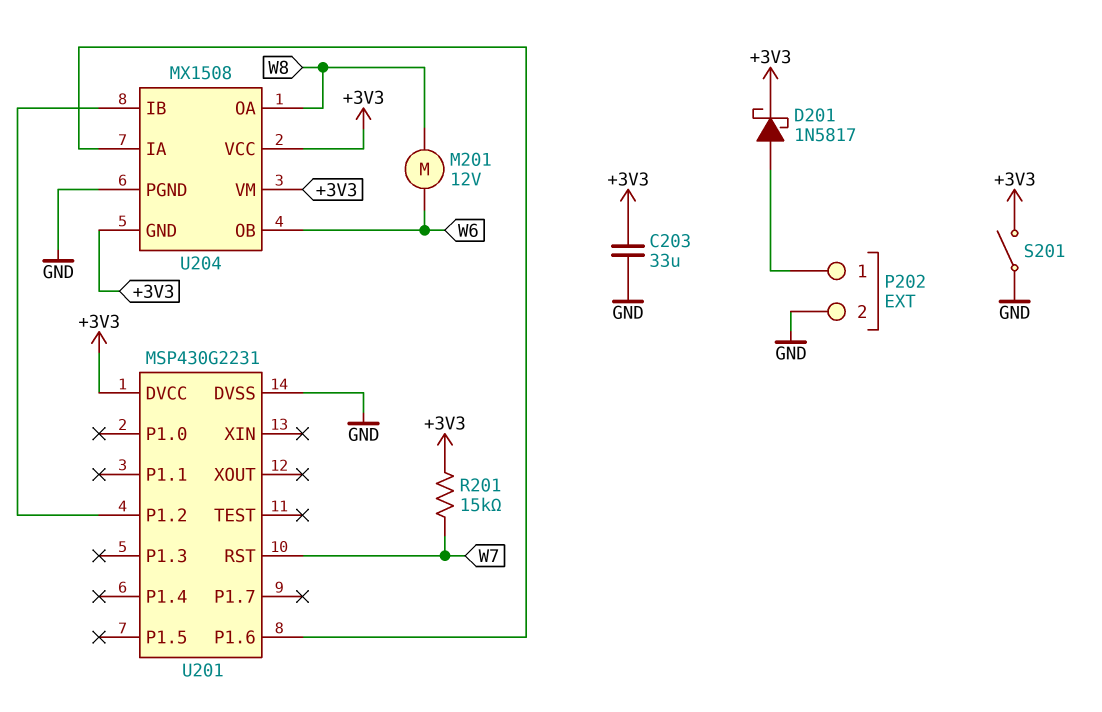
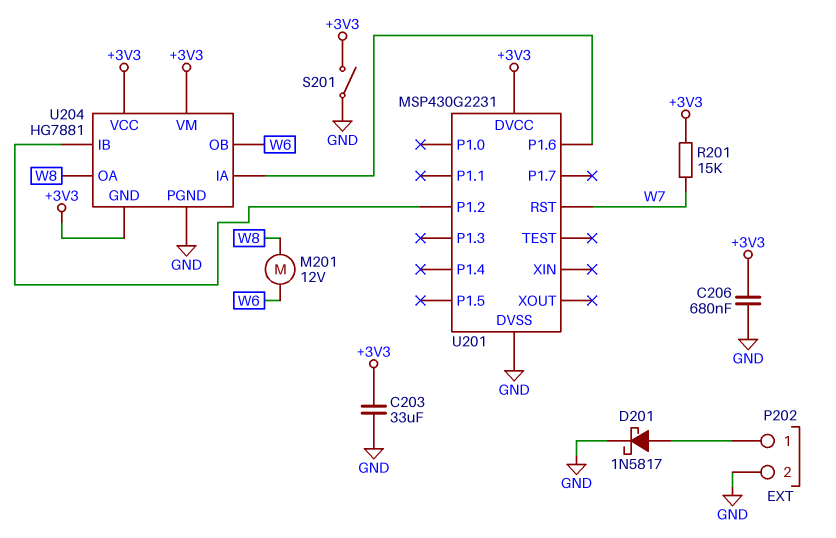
C206: none -> 680nF (+3V3, GND)
D201: schottky 1N5817 (A P202/1, K +3V3) -> schottky 1N5817 (A P202/1, K GND)
U204: MX1508 -> HG7881

